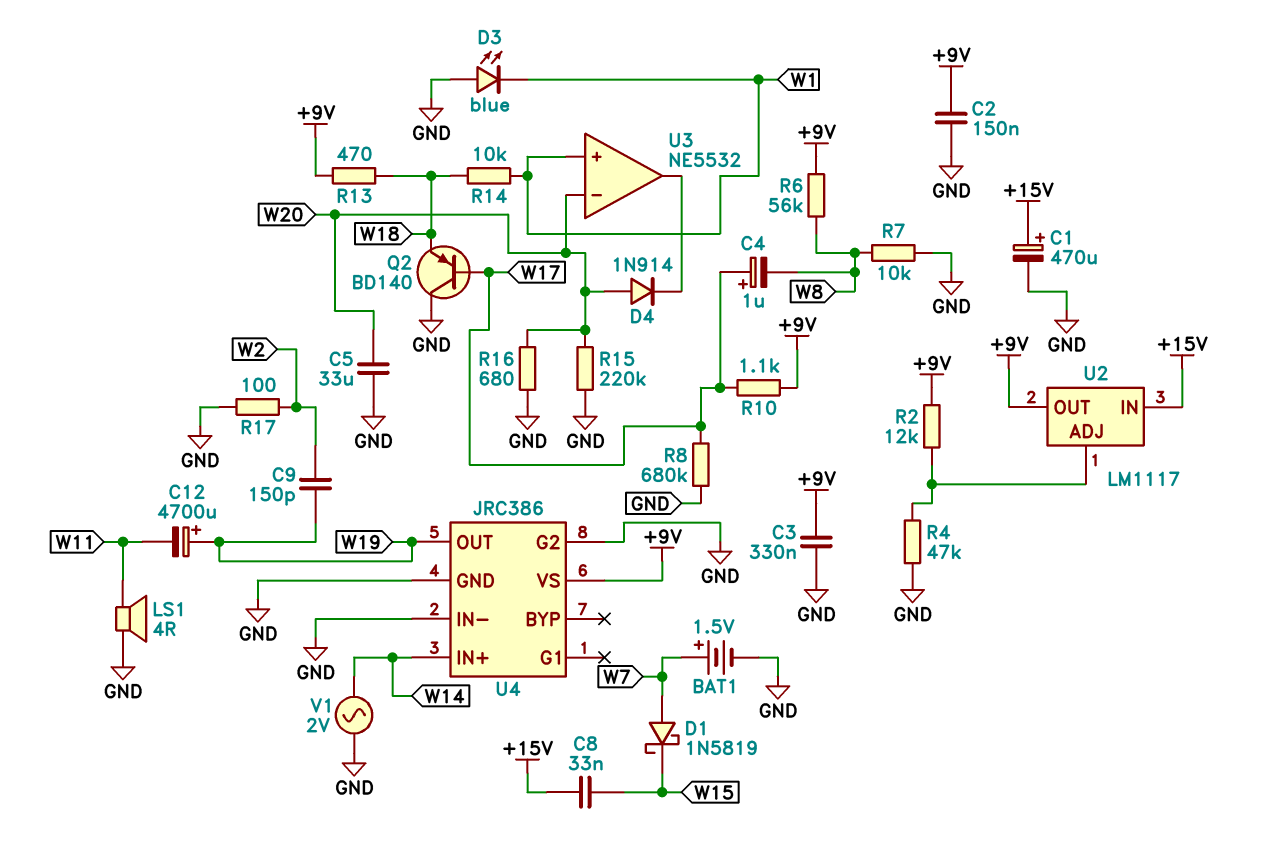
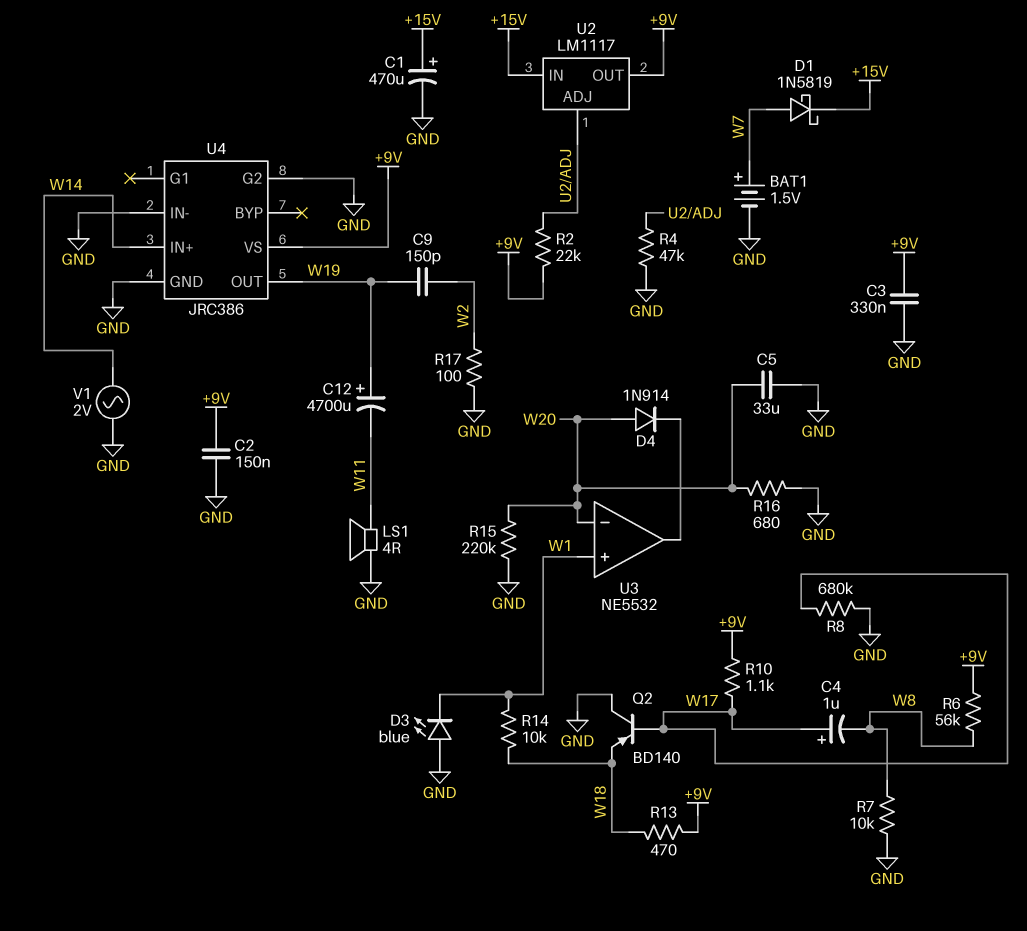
C8: 33nF (+15V, W15) -> none
D1: schottky 1N5819 (A W7, K W15) -> schottky 1N5819 (A W7, K +15V)
R2: 12k (+9V, U2/ADJ) -> 22k (+9V, U2/ADJ)

